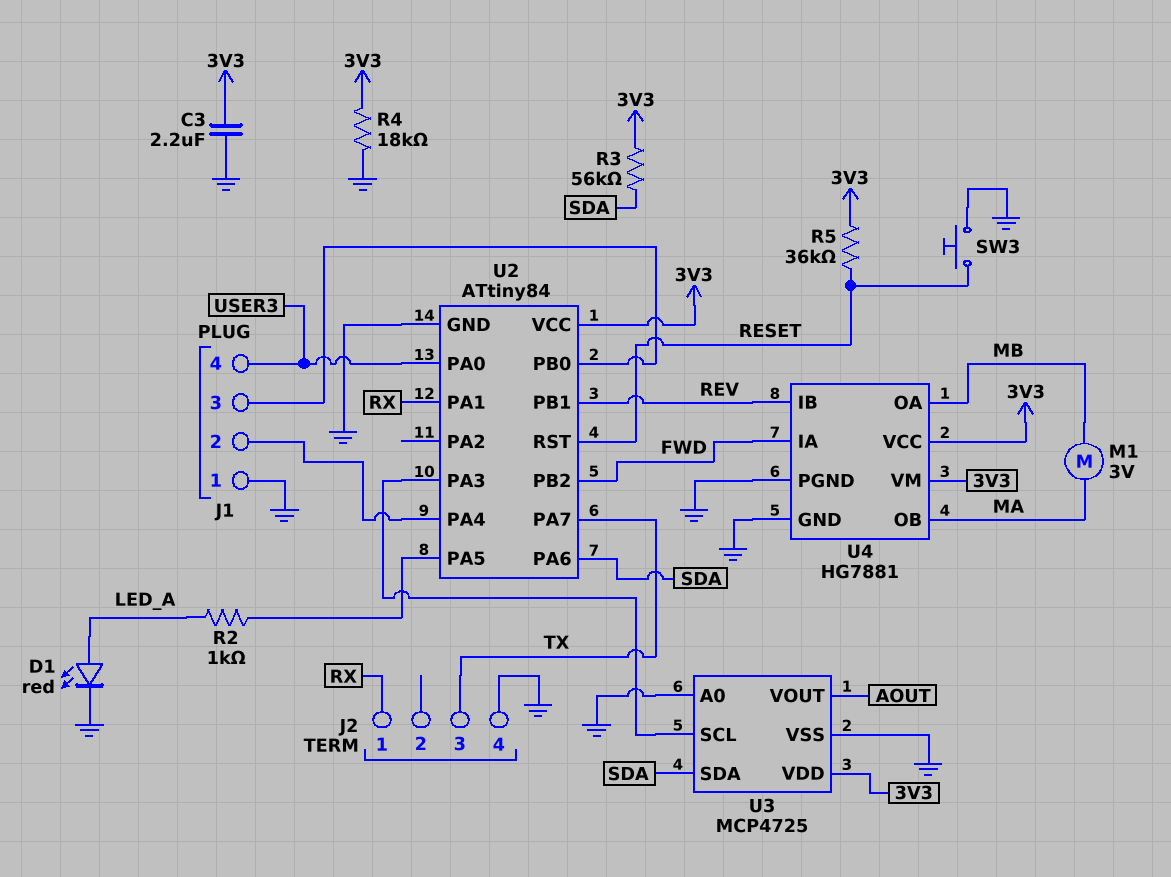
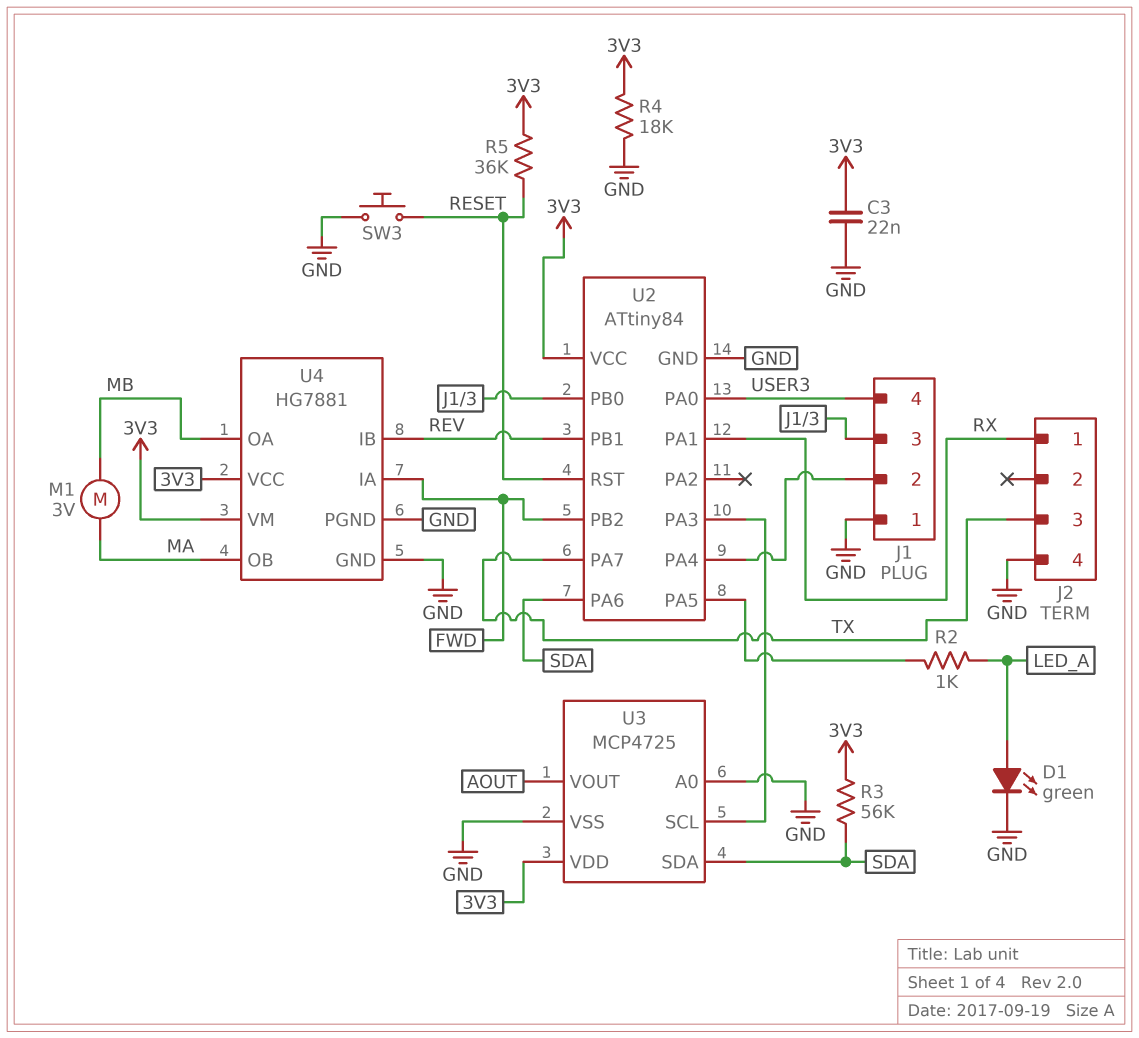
C3: 2.2uF (3V3, GND) -> 22nF (3V3, GND)
D1: LED red (A LED_A, K GND) -> LED green (A LED_A, K GND)

